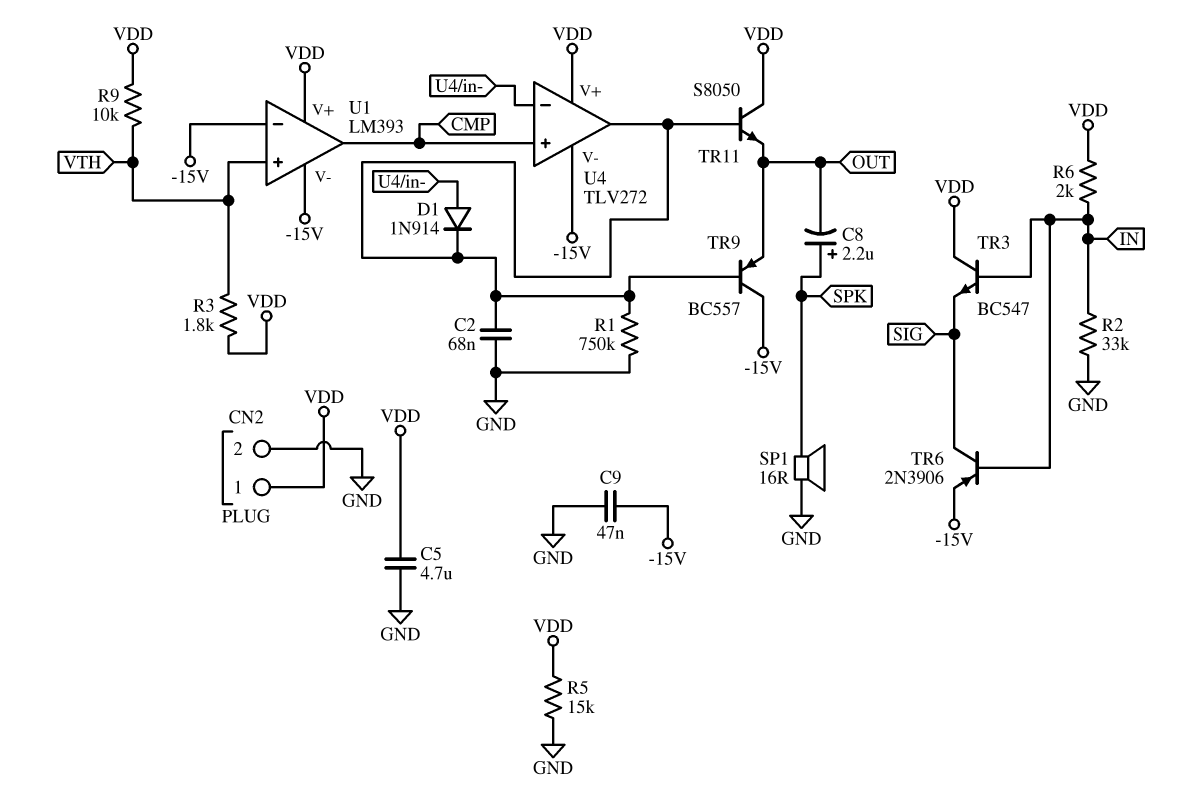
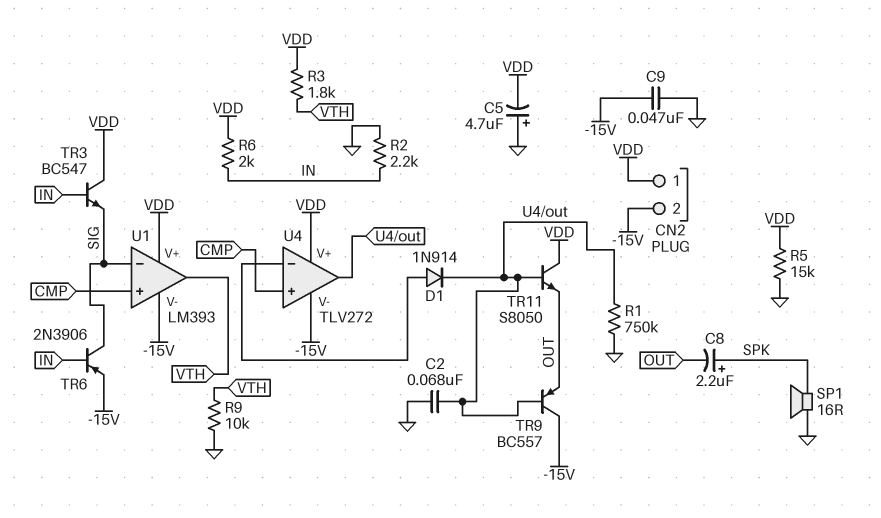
C5: 4.7uF (GND, VDD) -> 4.7uF (plus GND, minus VDD)
CN2 pin 2: GND -> -15V
R2: 33k (GND, IN) -> 2.2k (GND, IN)
R9: 10k (VDD, VTH) -> 10k (GND, VTH)
U1 pin in+: VTH -> CMP
U1 pin in-: -15V -> SIG
U1 pin out: CMP -> VTH

